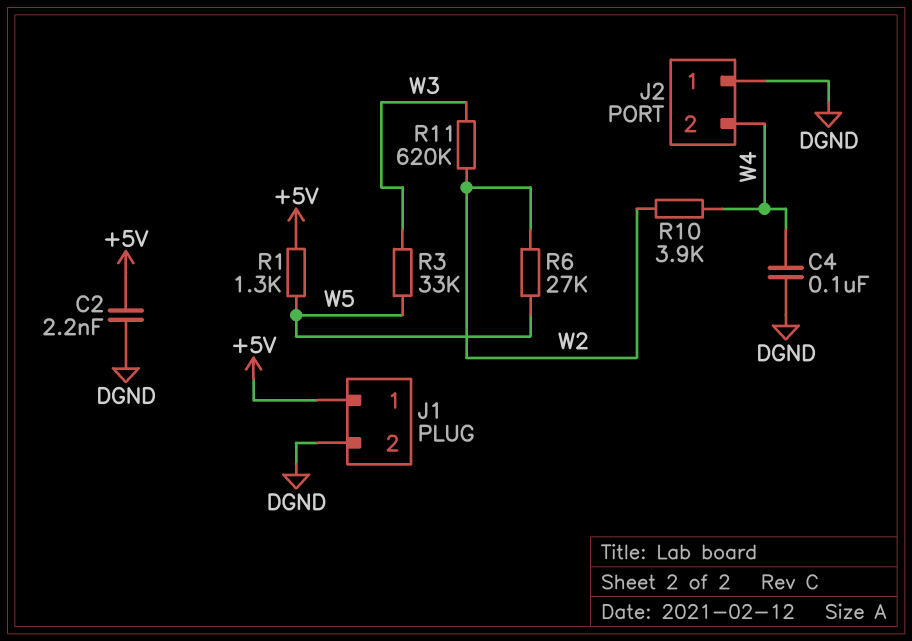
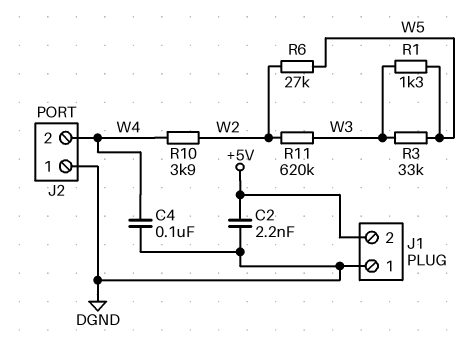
J1 pin 1: +5V -> DGND
J1 pin 2: DGND -> +5V
R1: 1.3k (+5V, W5) -> 1.3k (W3, W5)

